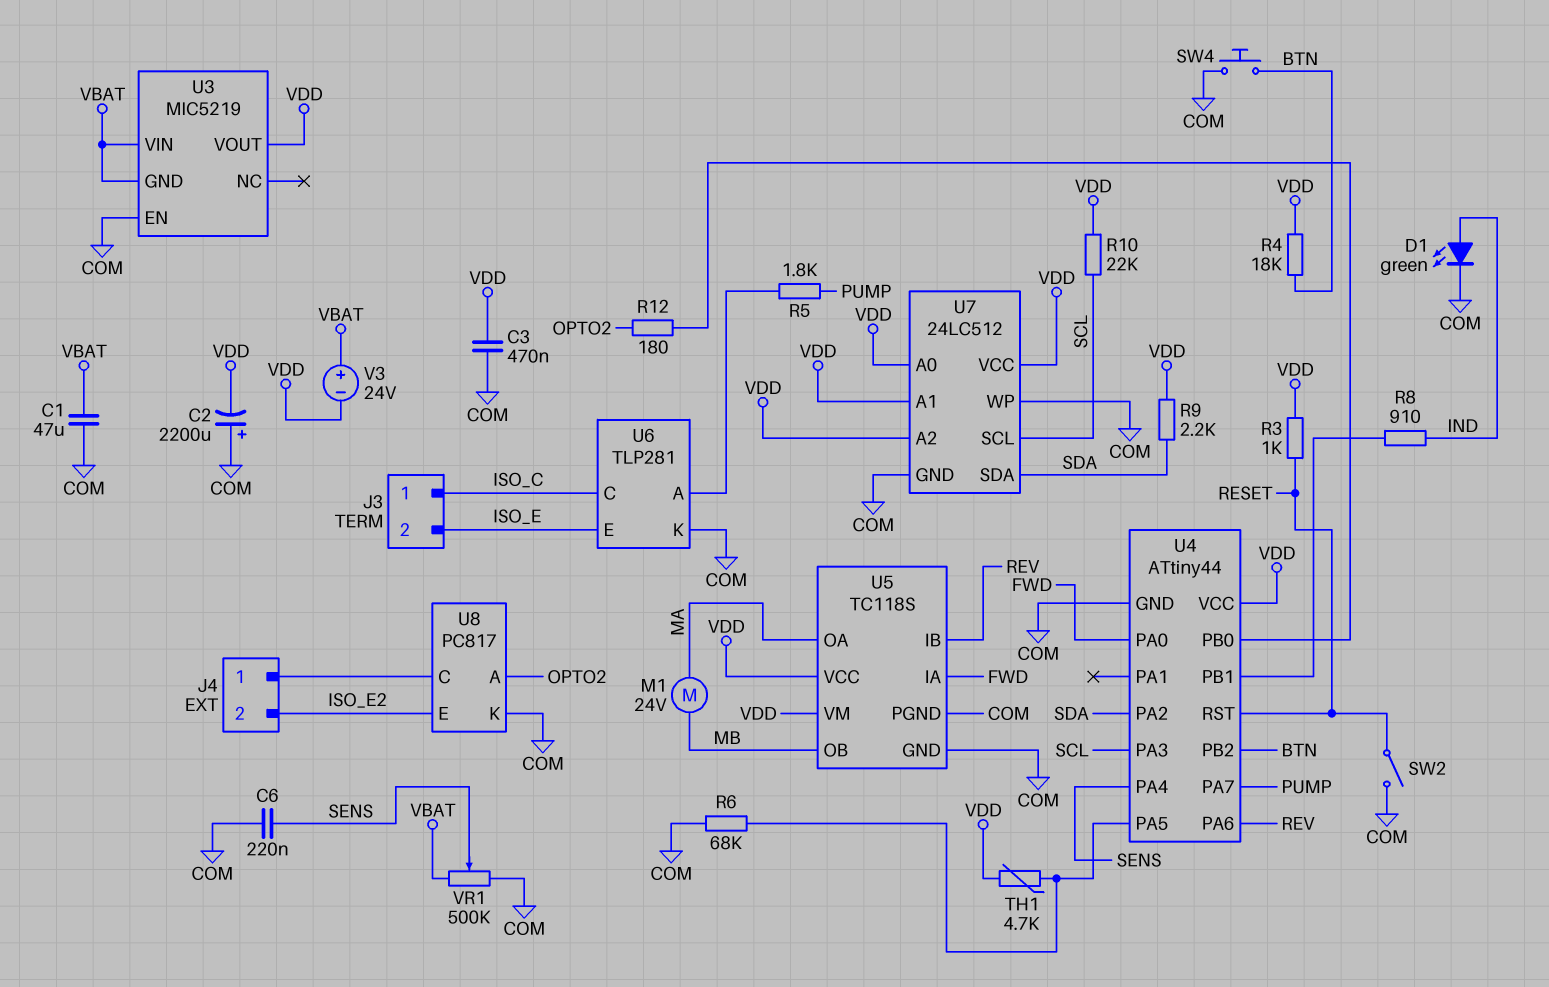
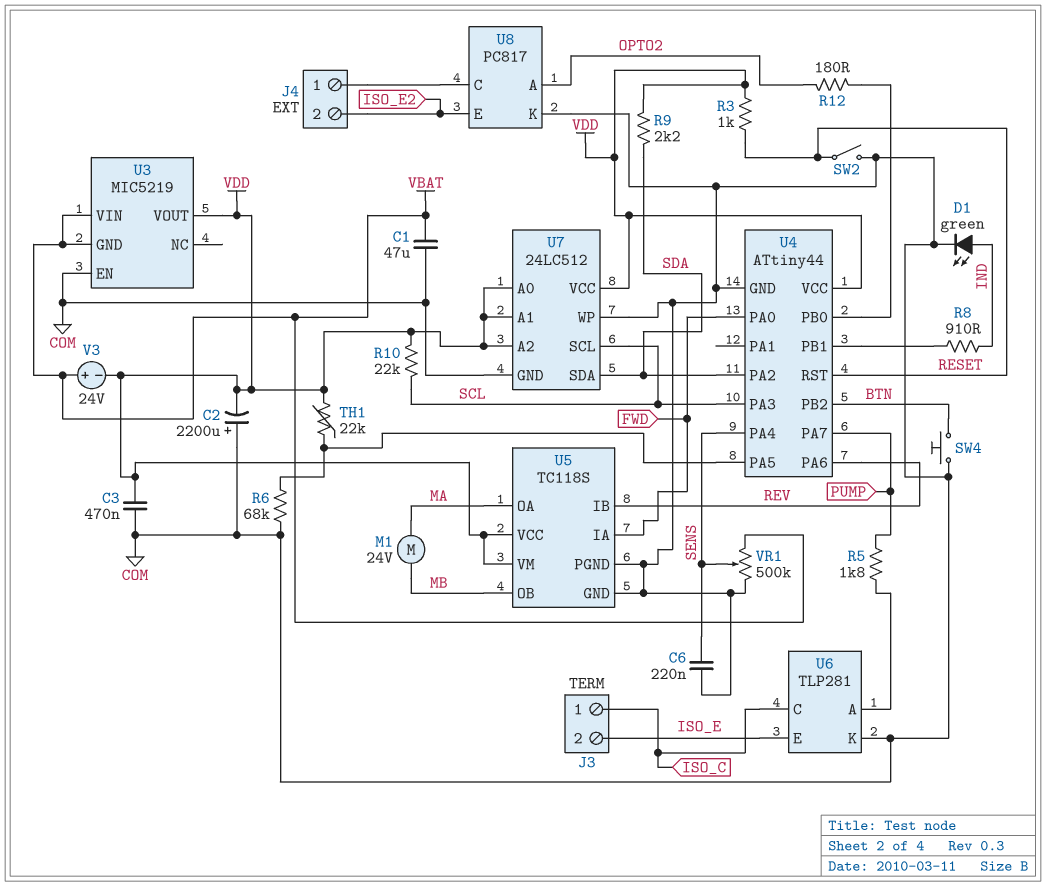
R4: 18k (BTN, VDD) -> none
TH1: 4.7k (U4/PA5, VDD) -> 22k (U4/PA5, VDD)

